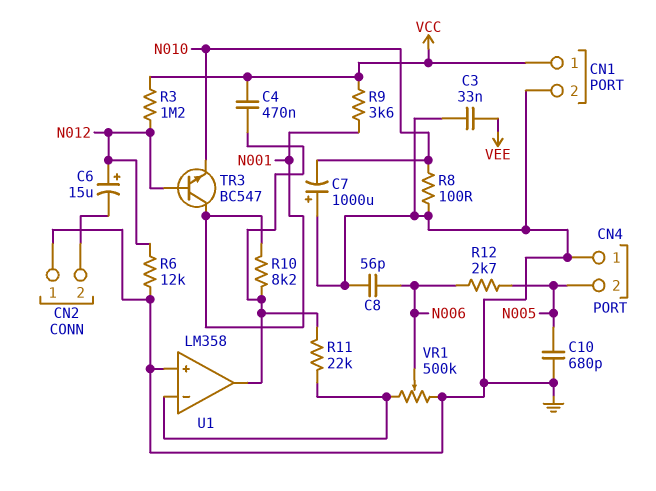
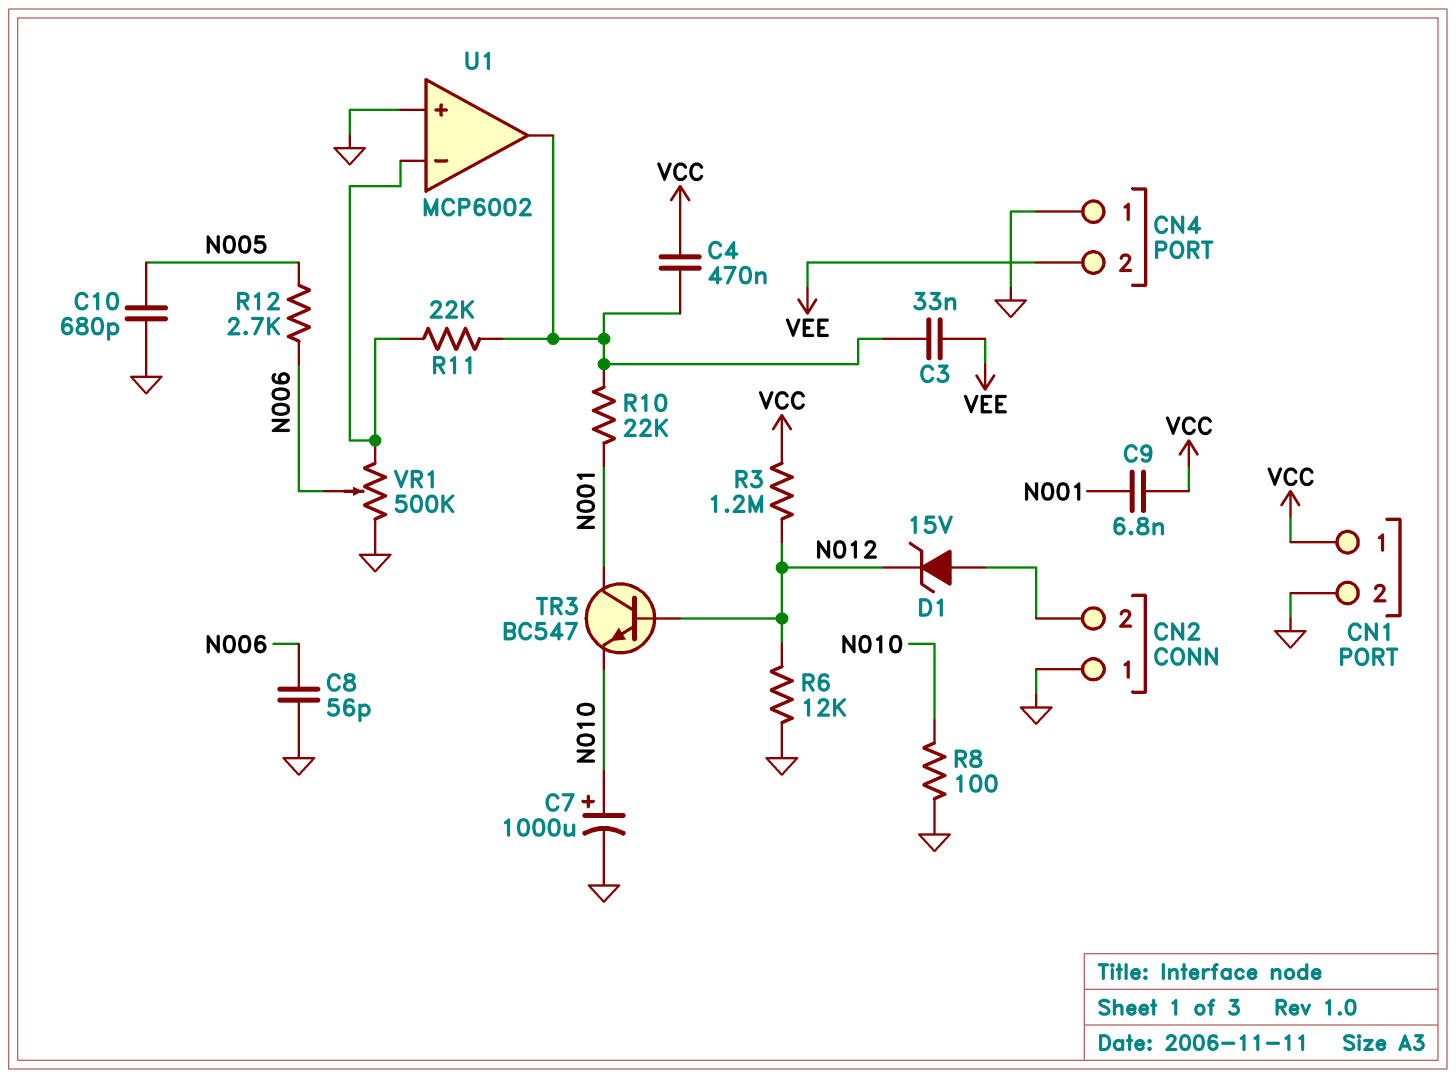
C3: 33nF (GND, VEE) -> 33nF (U1/out, VEE)
C6: 15uF (plus N012, minus CN2/2) -> none
C7: 1000uF (plus GND, minus N010) -> 1000uF (plus N010, minus GND)
C9: none -> 6.8nF (N001, VCC)
CN4 pin 2: N005 -> VEE
D1: none -> zener 15V (A CN2/2, K N012)
R9: 3.6k (N001, VCC) -> none
R10: 8.2k (N001, U1/out) -> 22k (N001, U1/out)
U1: LM358 -> MCP6002

